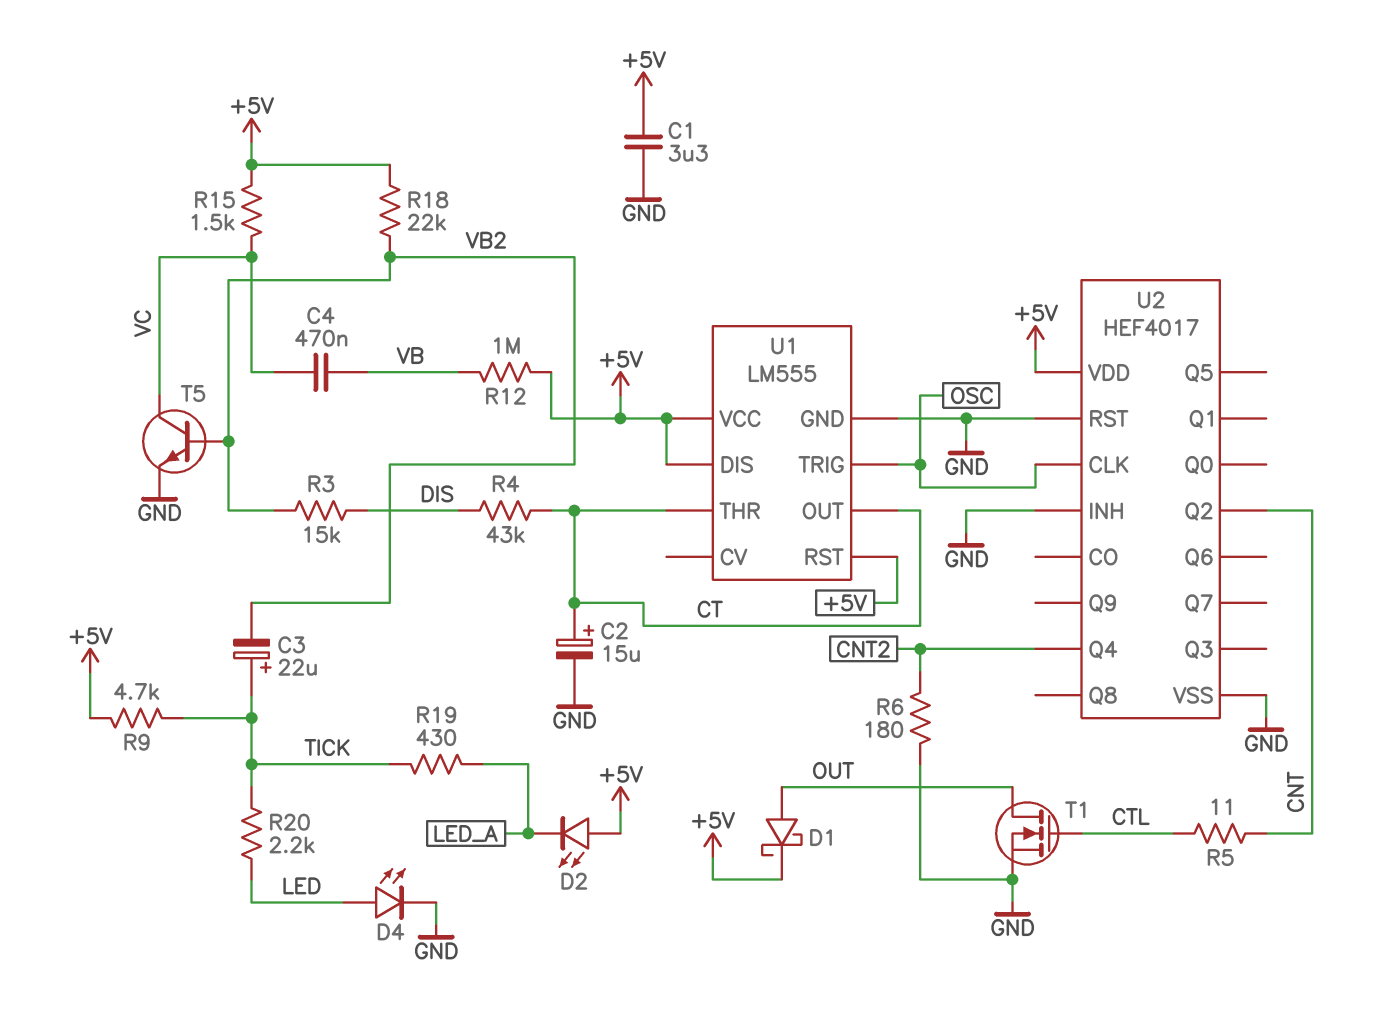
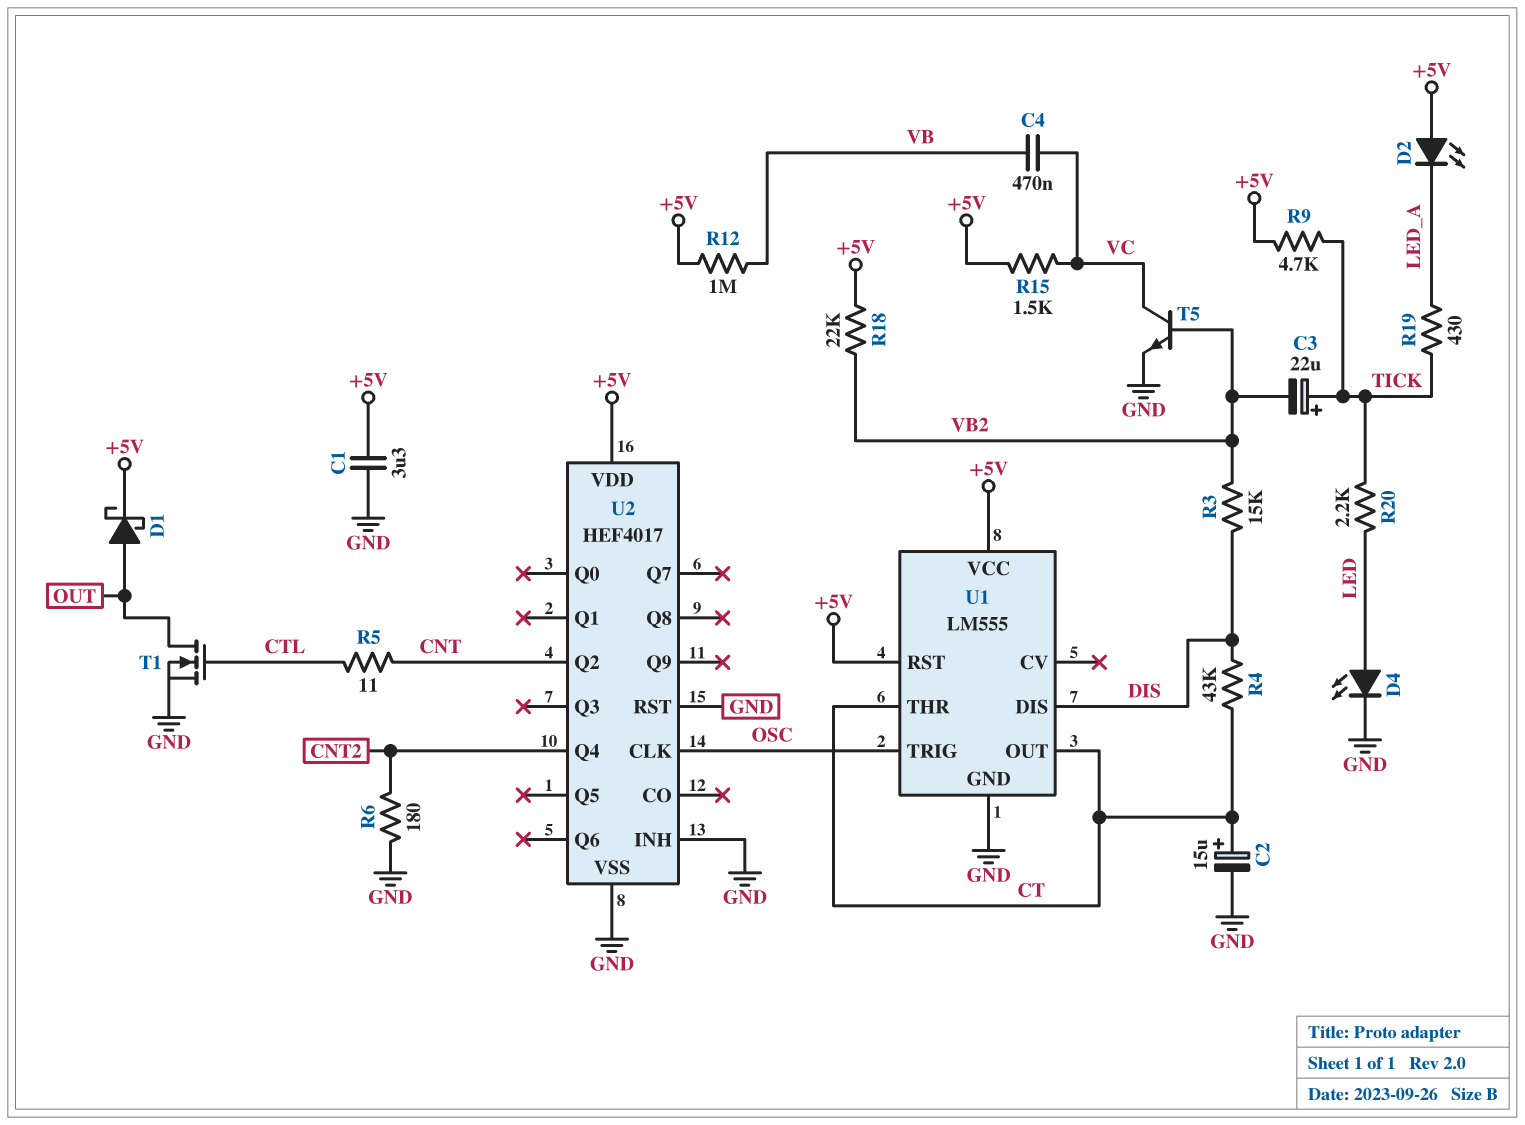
U1 pin DIS: +5V -> DIS

